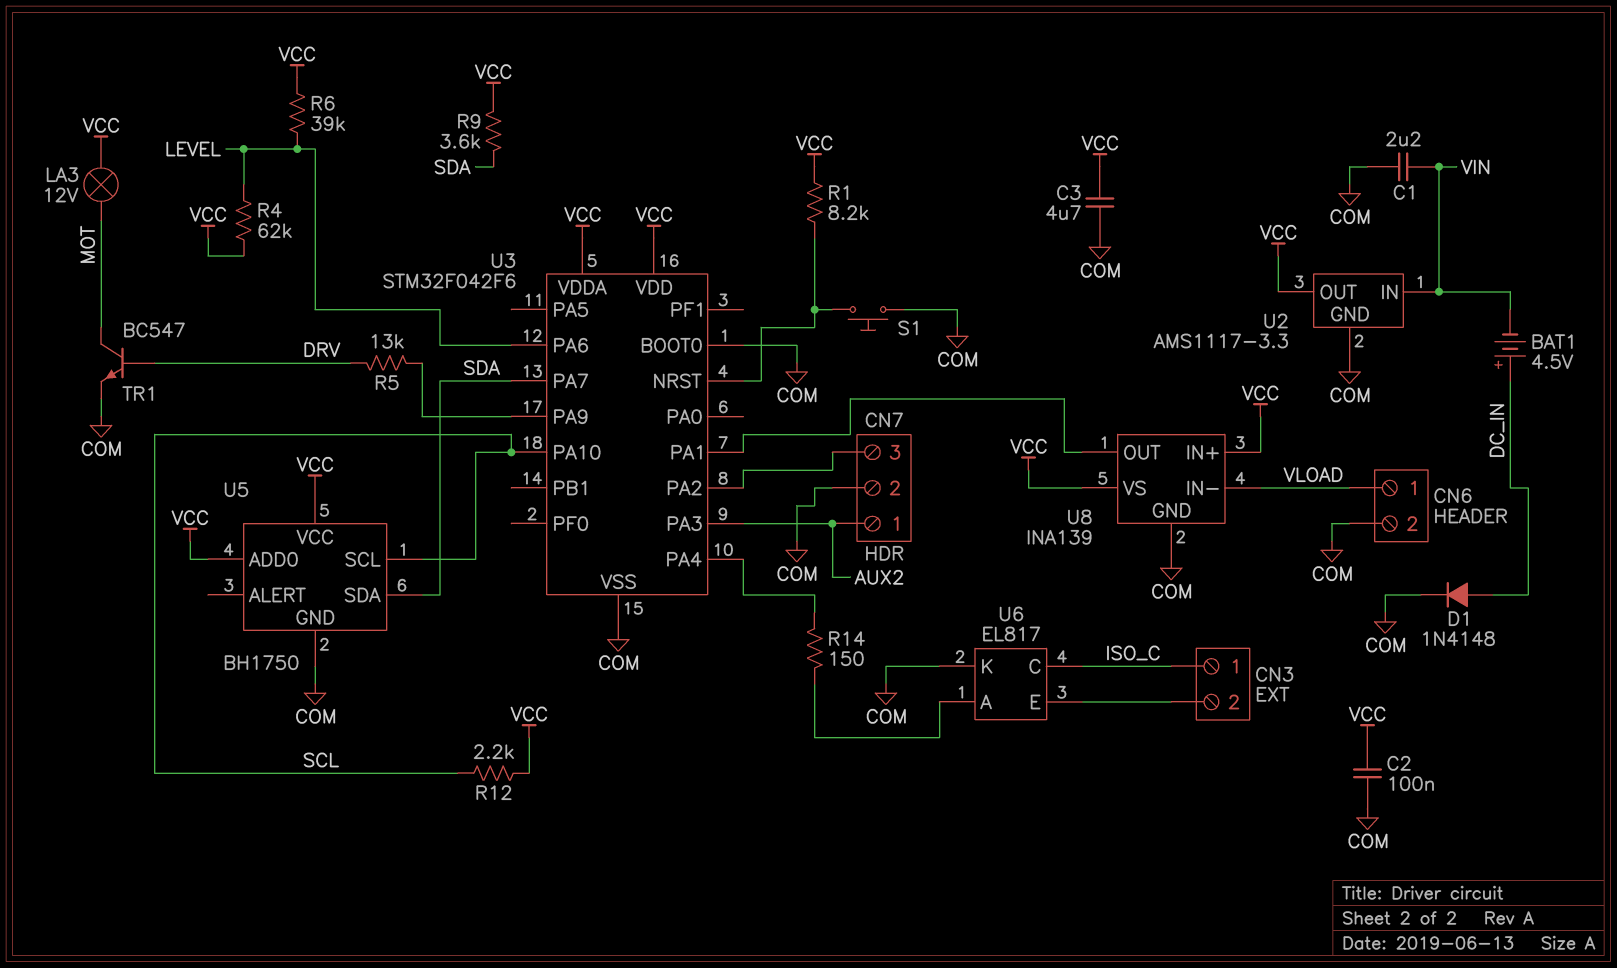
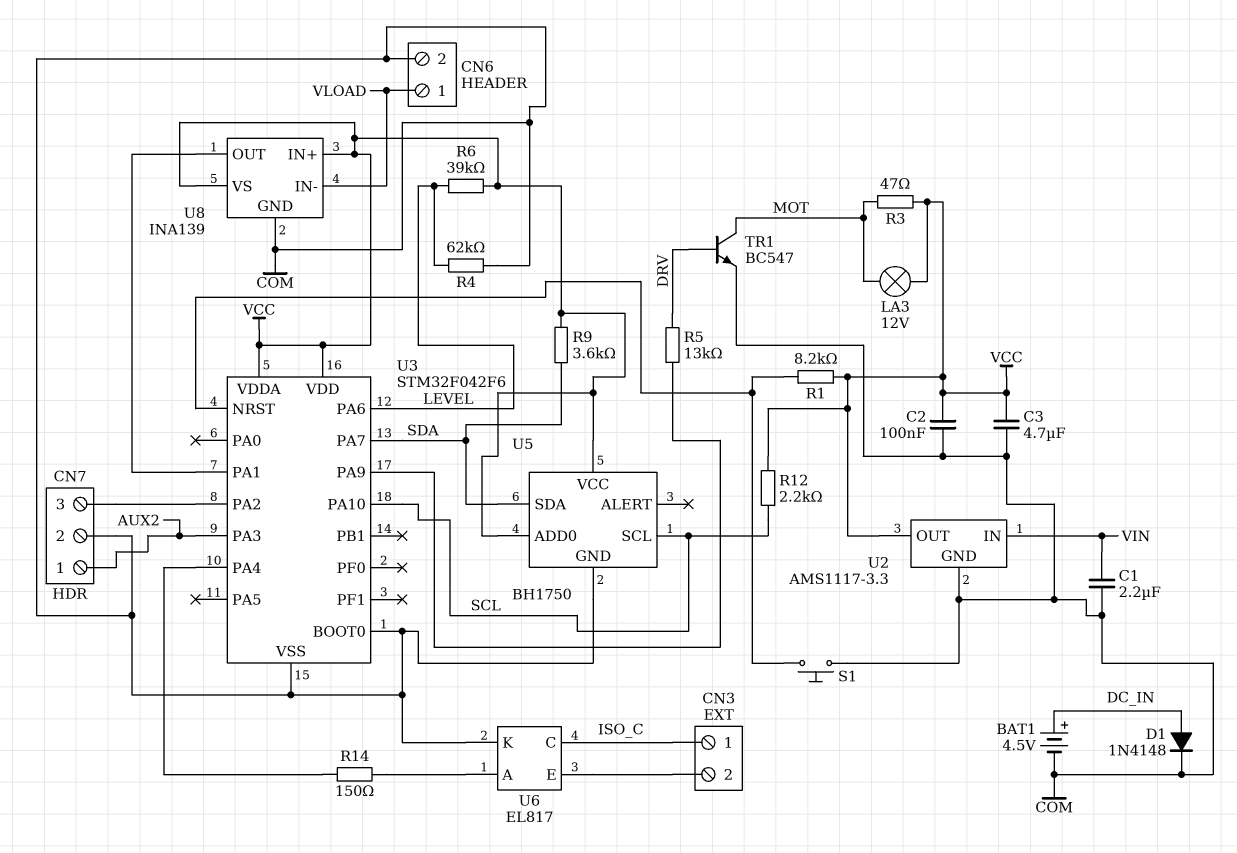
BAT1: 4.5V (plus DC_IN, minus VIN) -> 4.5V (plus DC_IN, minus COM)
R3: none -> 47 (MOT, VCC)
R4: 62k (LEVEL, VCC) -> 62k (COM, LEVEL)

